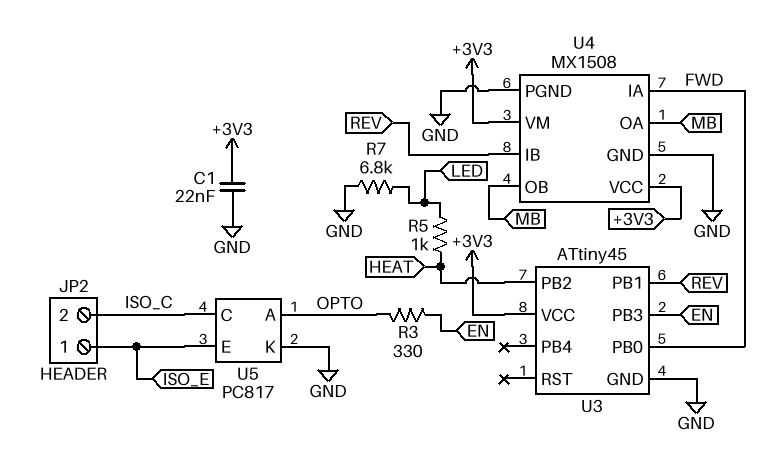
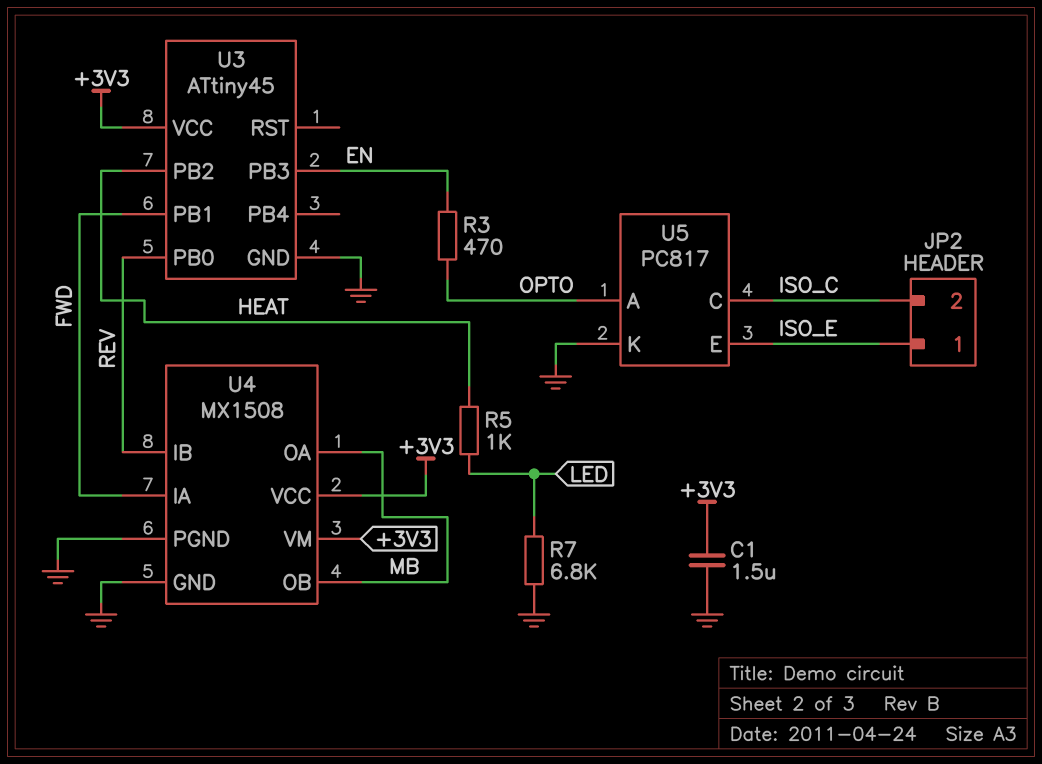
C1: 22nF (+3V3, GND) -> 1.5uF (+3V3, GND)
R3: 330 (EN, OPTO) -> 470 (EN, OPTO)
U3 pin PB0: FWD -> REV
U3 pin PB1: REV -> FWD

